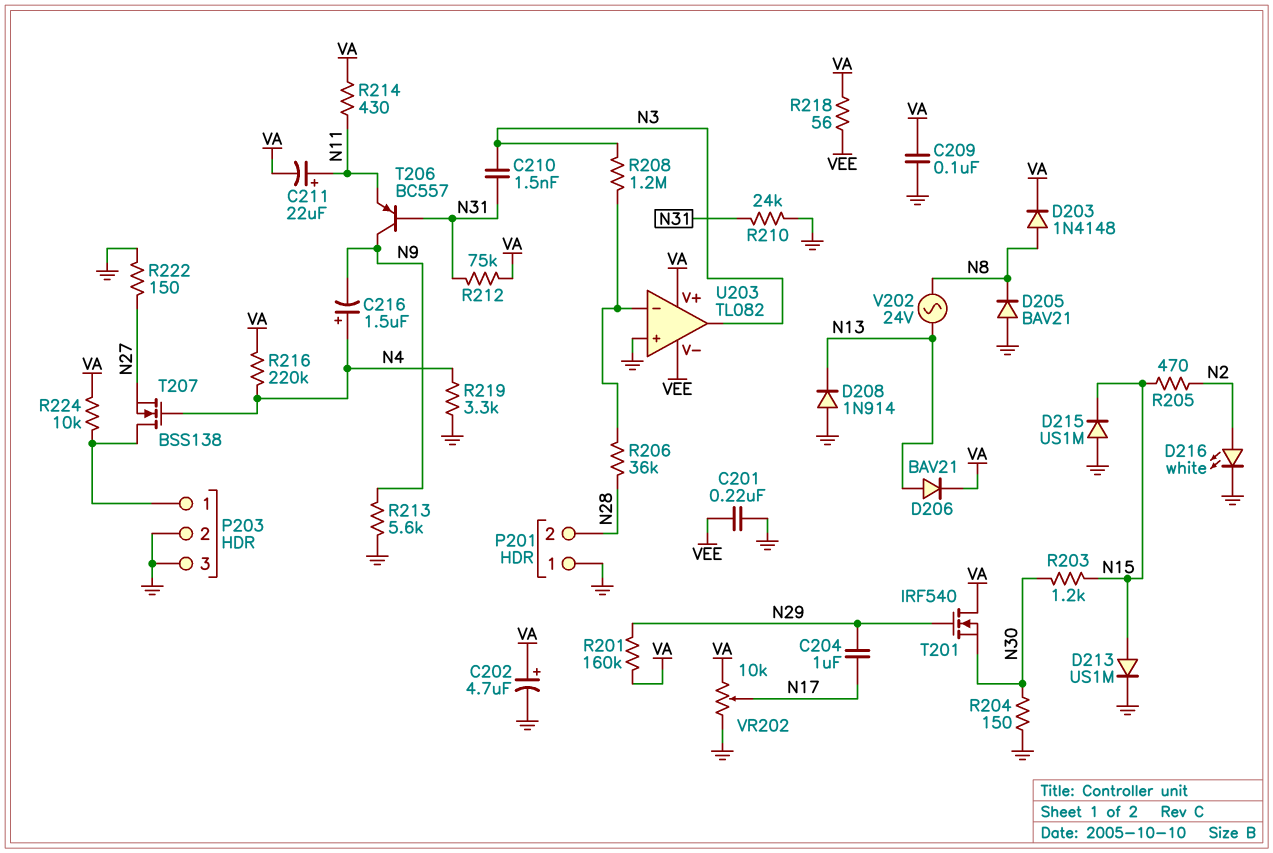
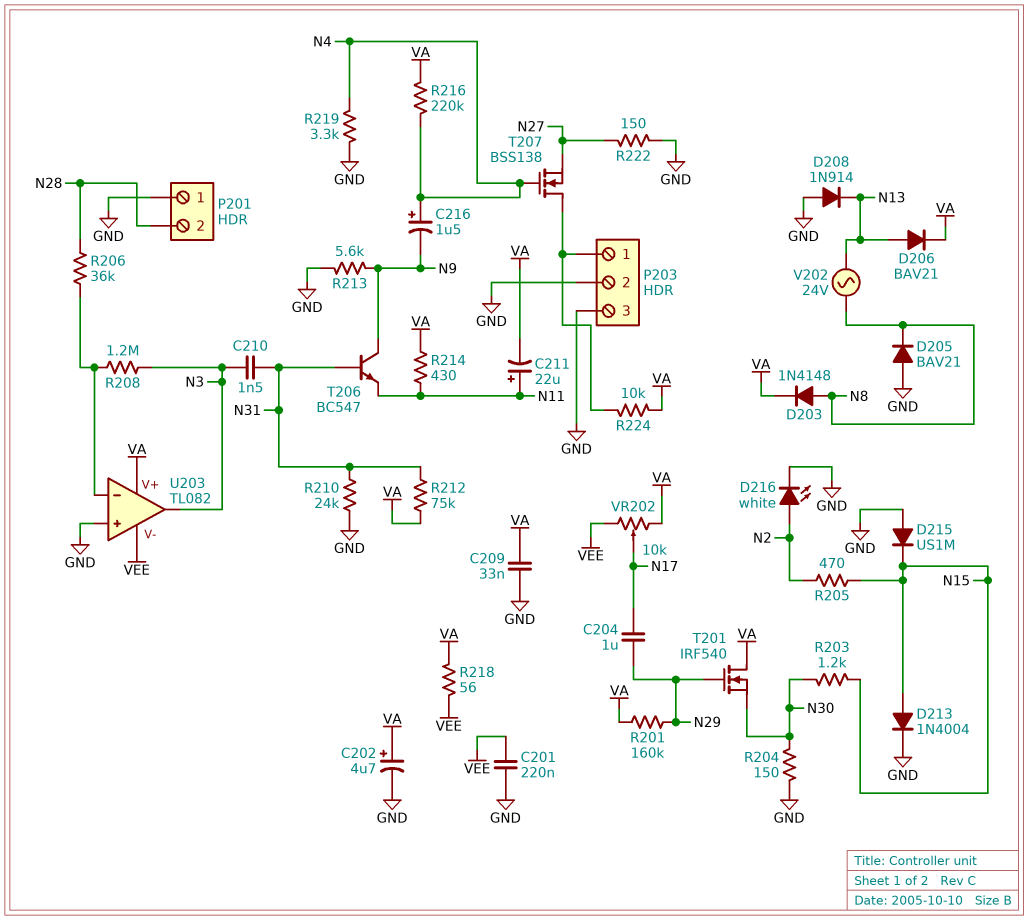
C209: 100nF (GND, VA) -> 33nF (GND, VA)
D213: diode US1M (A N15, K GND) -> diode 1N4004 (A N15, K GND)
T206: PNP BC557 (B N31, C N9, E N11) -> NPN BC547 (B N31, C N9, E N11)
VR202: 10k (GND, VA, wiper N17) -> 10k (VA, VEE, wiper N17)

